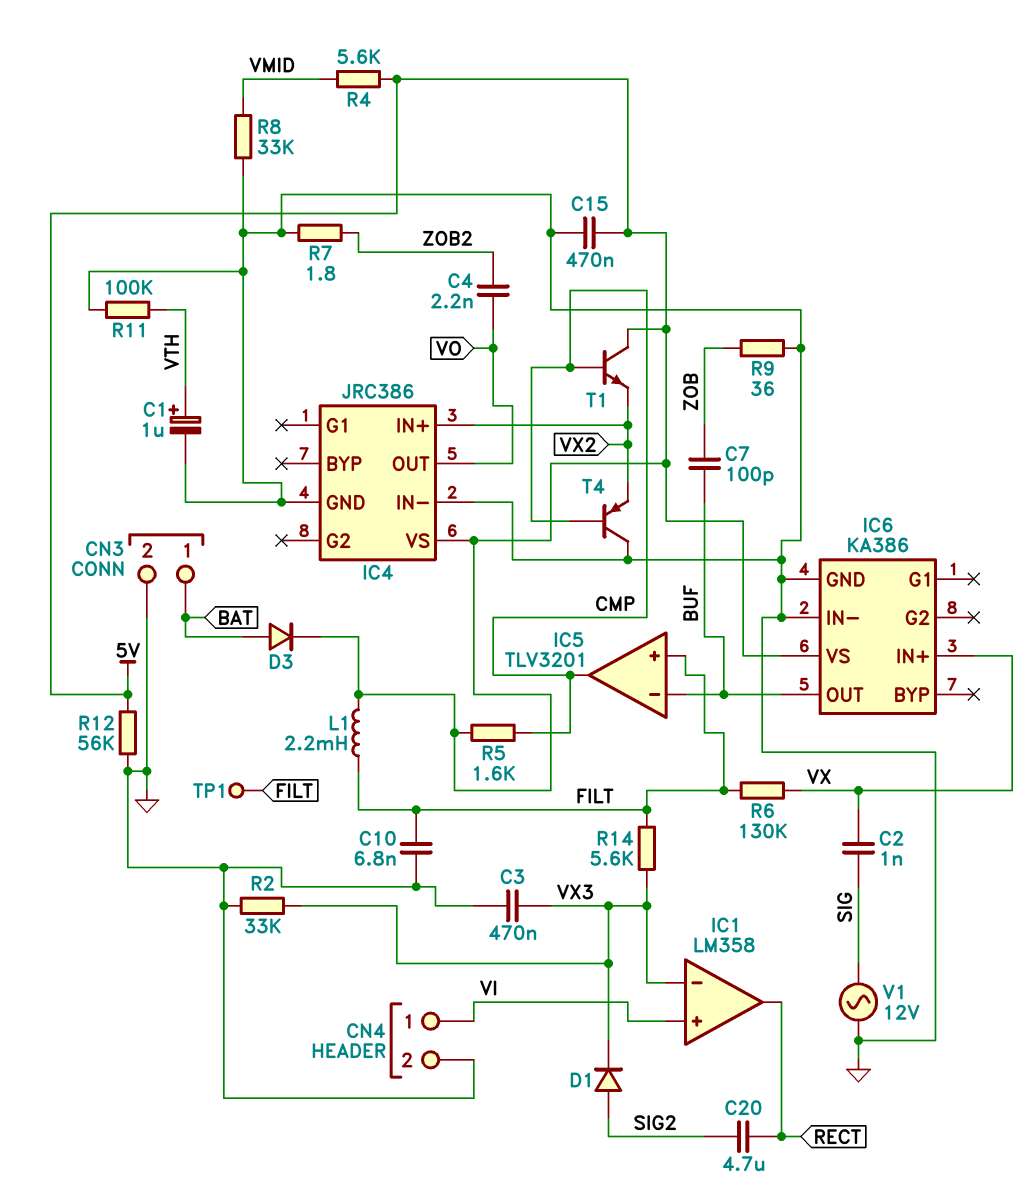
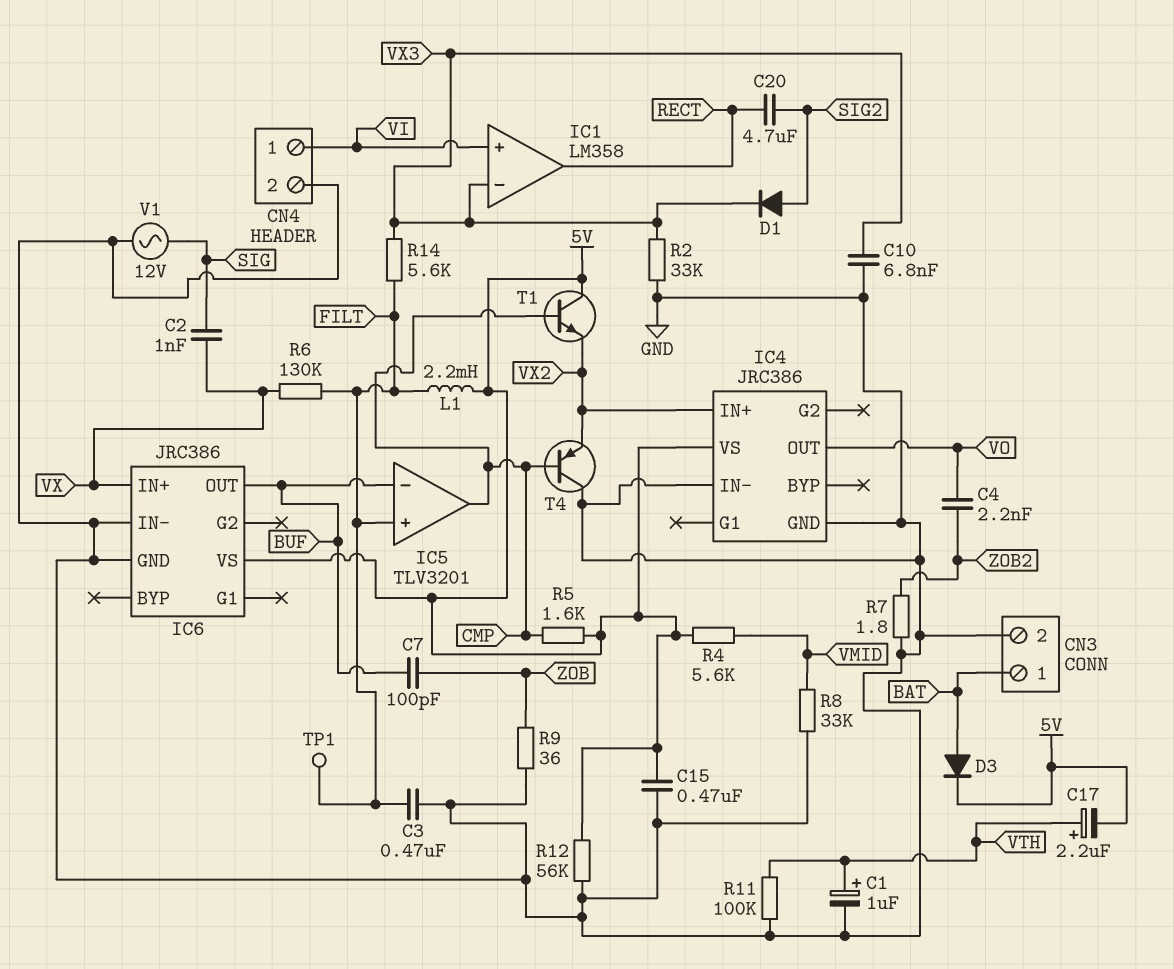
C3: 470nF (GND, VX3) -> 470nF (FILT, GND)
C10: 6.8nF (FILT, GND) -> 6.8nF (GND, VX3)
C17: none -> 2.2uF (plus VTH, minus 5V)
IC6: KA386 -> JRC386

